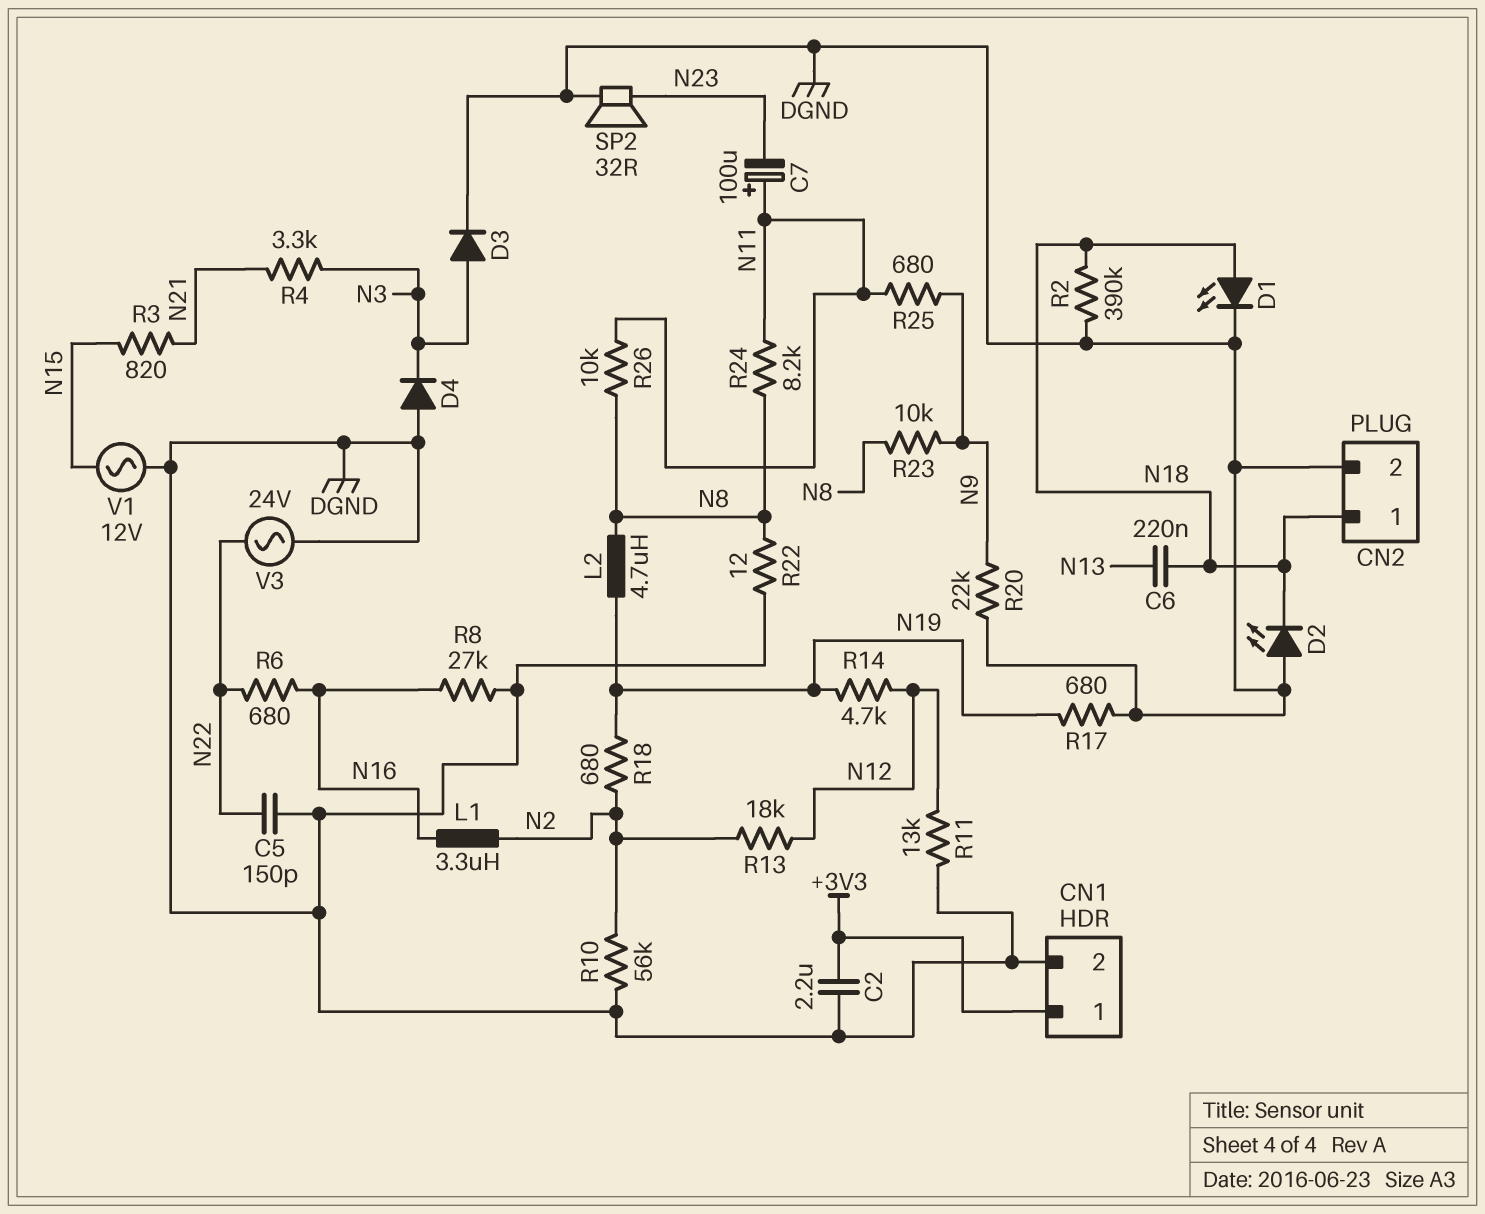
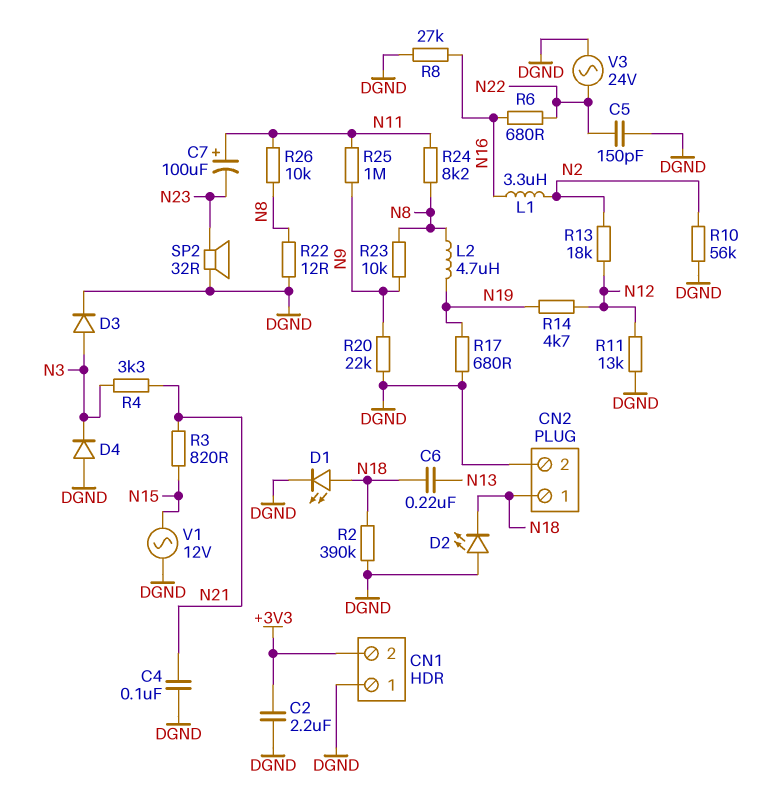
C4: none -> 100nF (DGND, N21)
CN1 pin 1: +3V3 -> DGND
CN1 pin 2: DGND -> +3V3
R18: 680 (N2, N19) -> none
R25: 680 (N9, N11) -> 1M (N9, N11)

